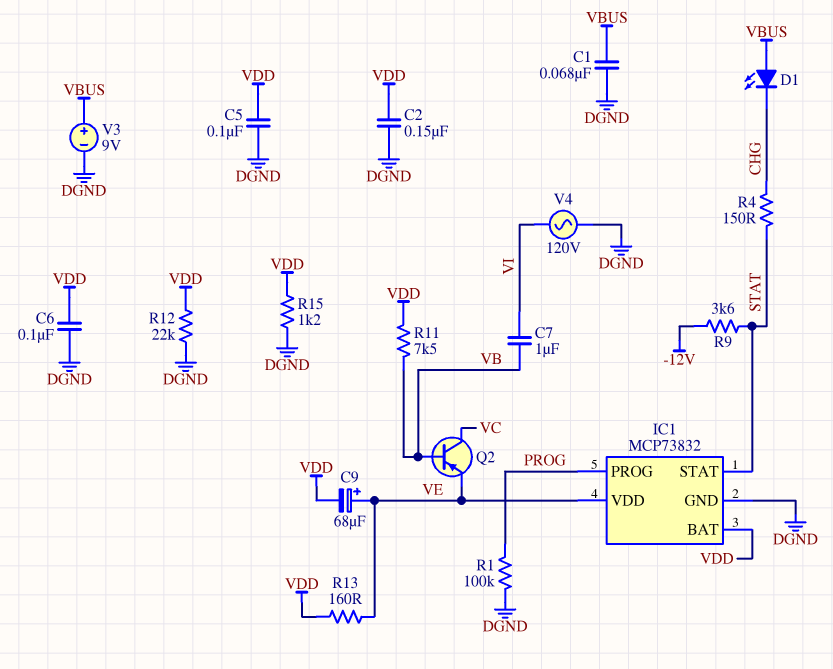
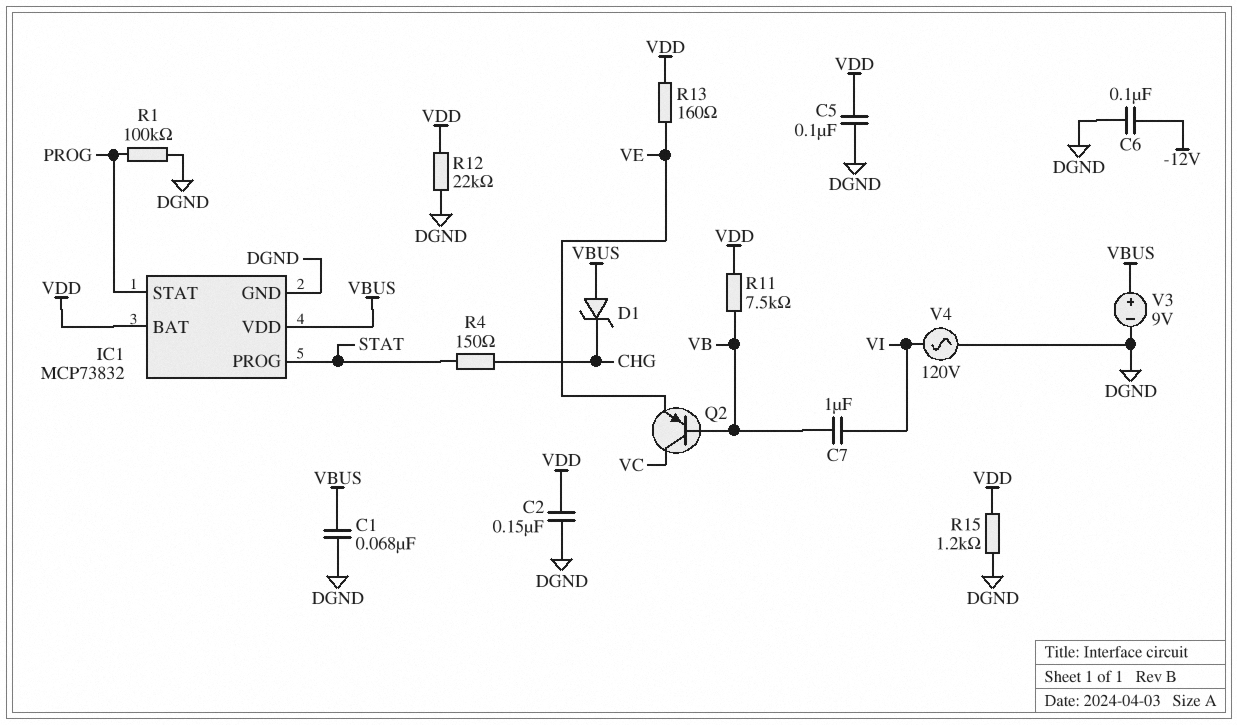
C6: 100nF (DGND, VDD) -> 100nF (-12V, DGND)
C9: 68uF (plus VE, minus VDD) -> none
D1: LED (A VBUS, K CHG) -> zener (A VBUS, K CHG)
IC1 pin PROG: PROG -> STAT
IC1 pin STAT: STAT -> PROG
IC1 pin VDD: VE -> VBUS
R9: 3.6k (-12V, STAT) -> none

